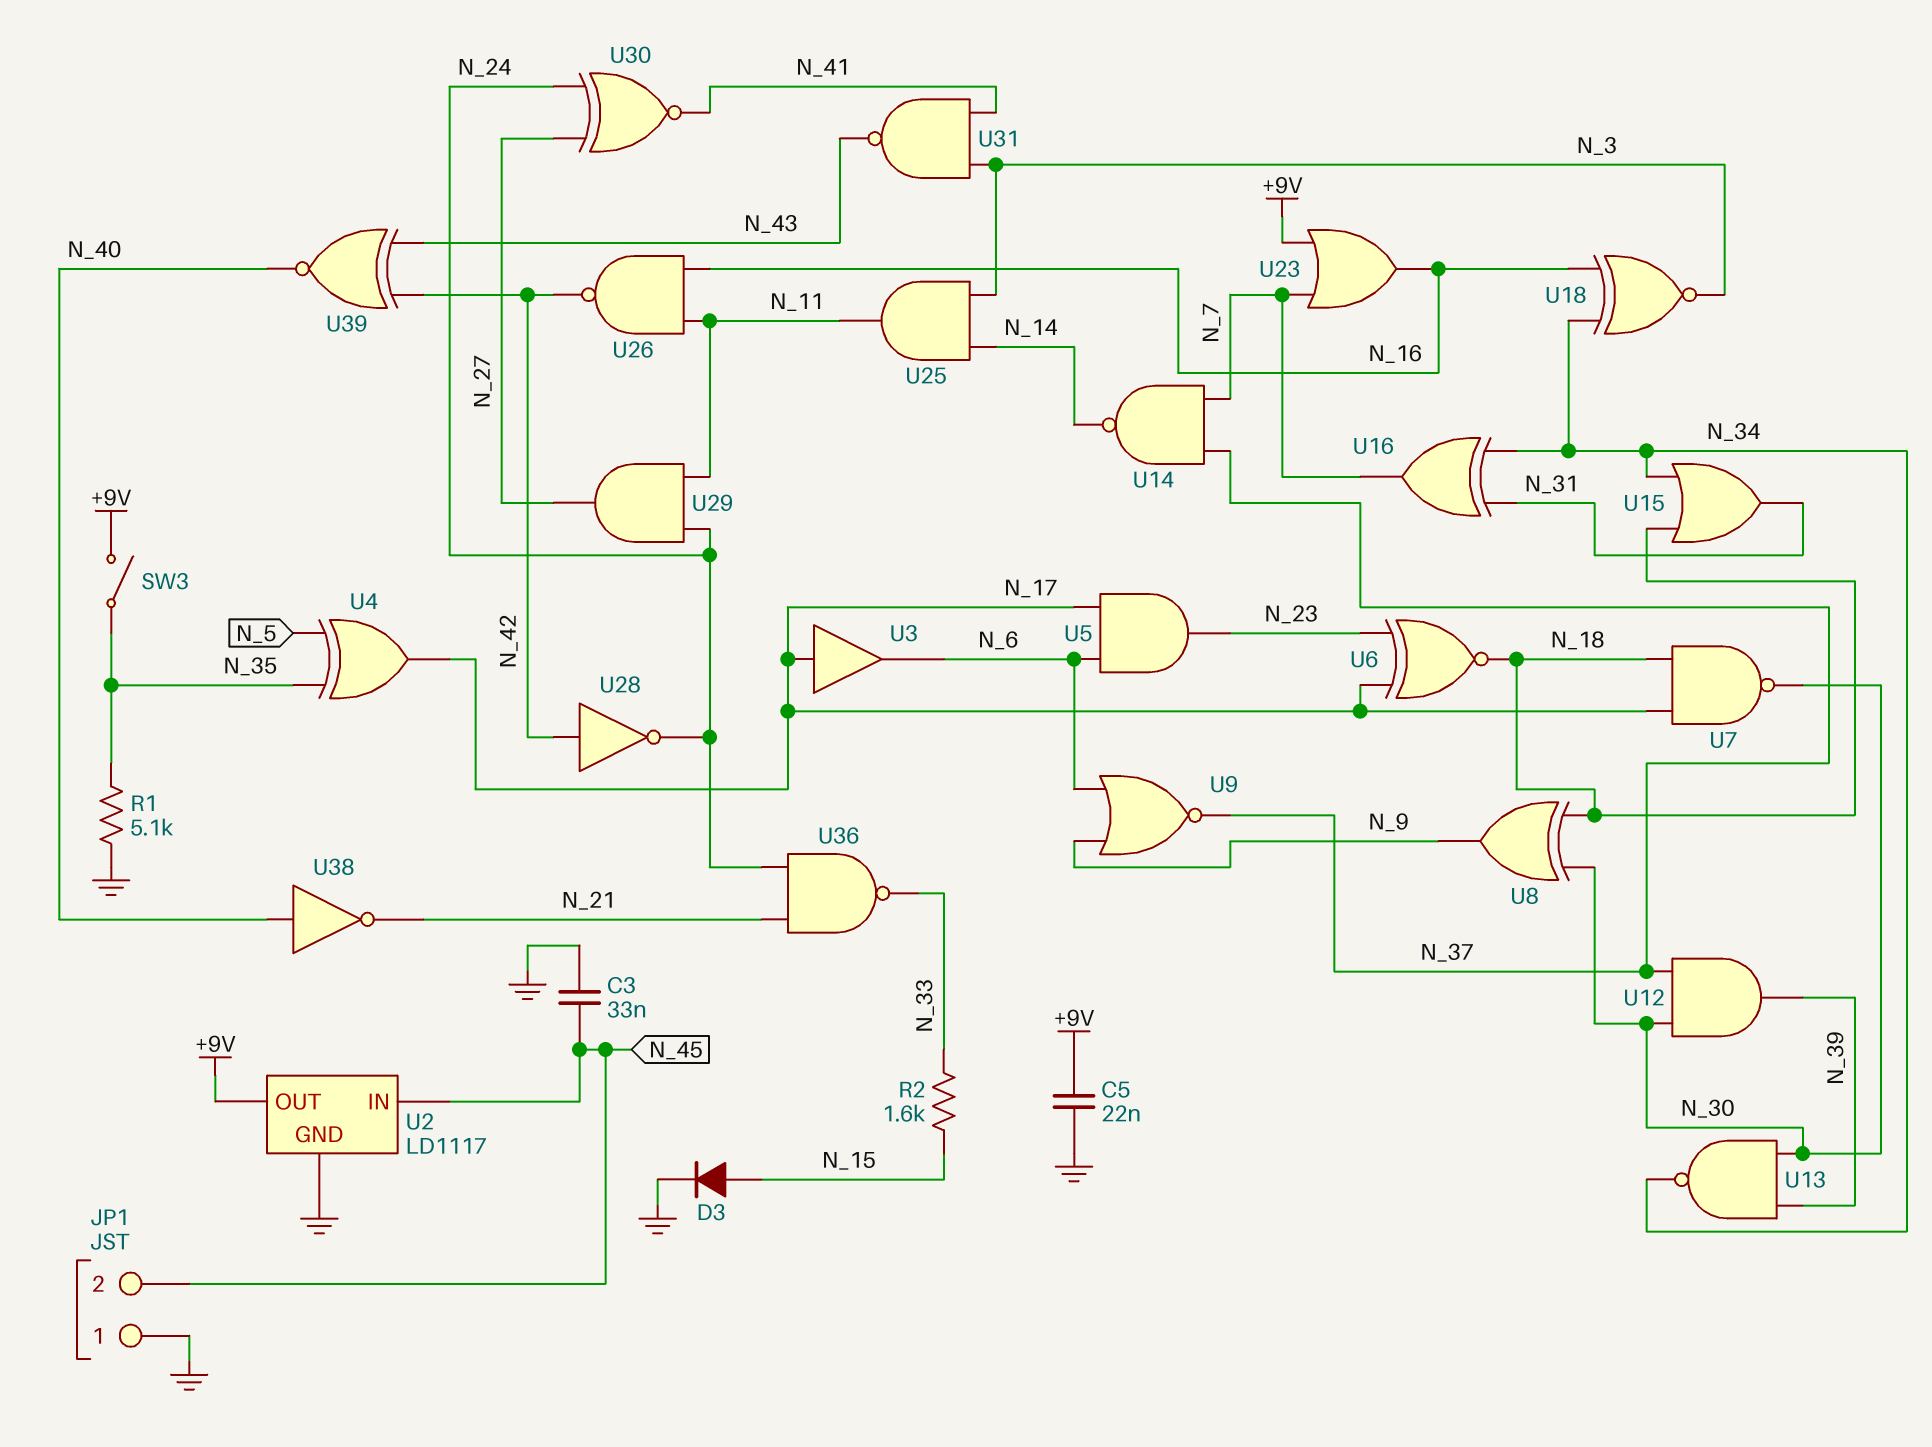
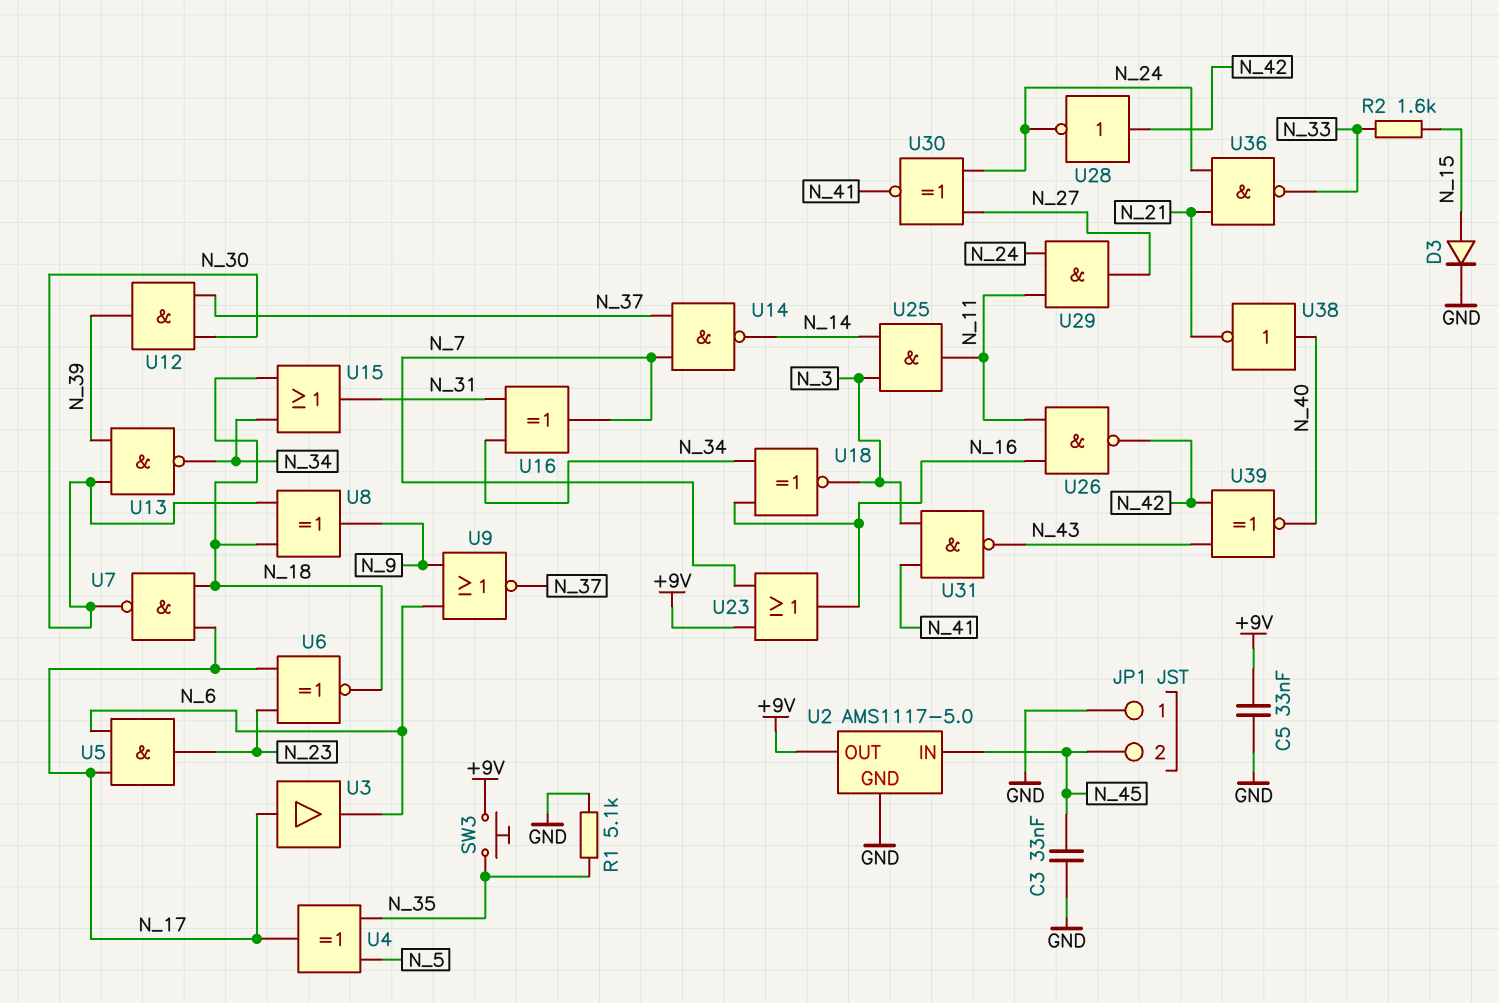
C5: 22nF (+9V, GND) -> 33nF (+9V, GND)
SW3: switch (+9V, N_35) -> button (+9V, N_35)
U2: LD1117 -> AMS1117-5.0

